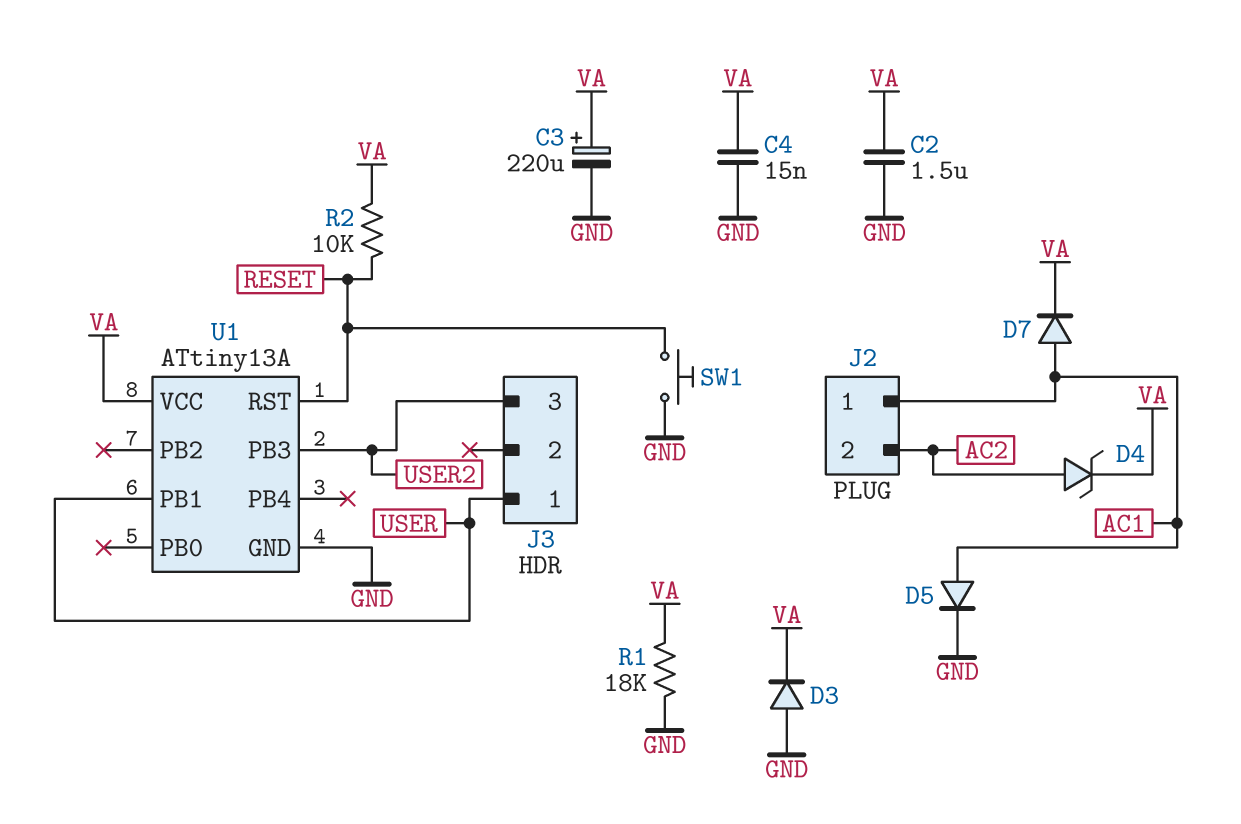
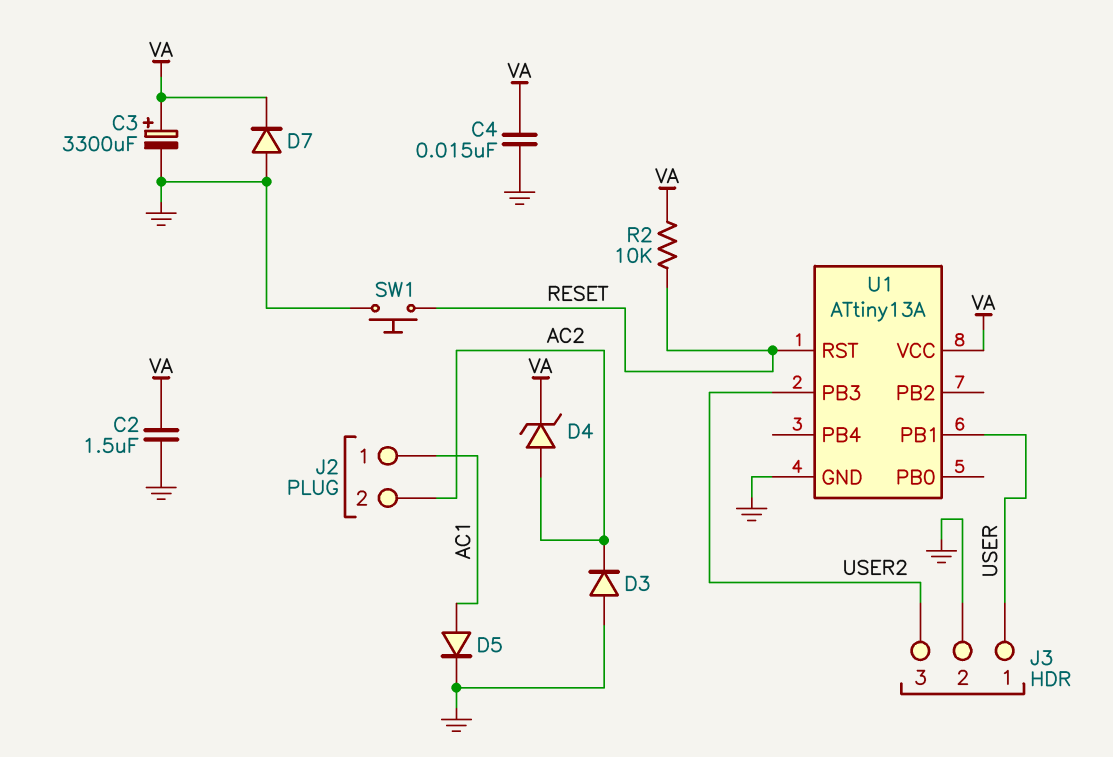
C3: 220uF (plus VA, minus GND) -> 3300uF (plus VA, minus GND)
D3: diode (A GND, K VA) -> diode (A GND, K AC2)
D7: diode (A AC1, K VA) -> diode (A GND, K VA)
J3 pin 2: none -> GND
R1: 18k (GND, VA) -> none

